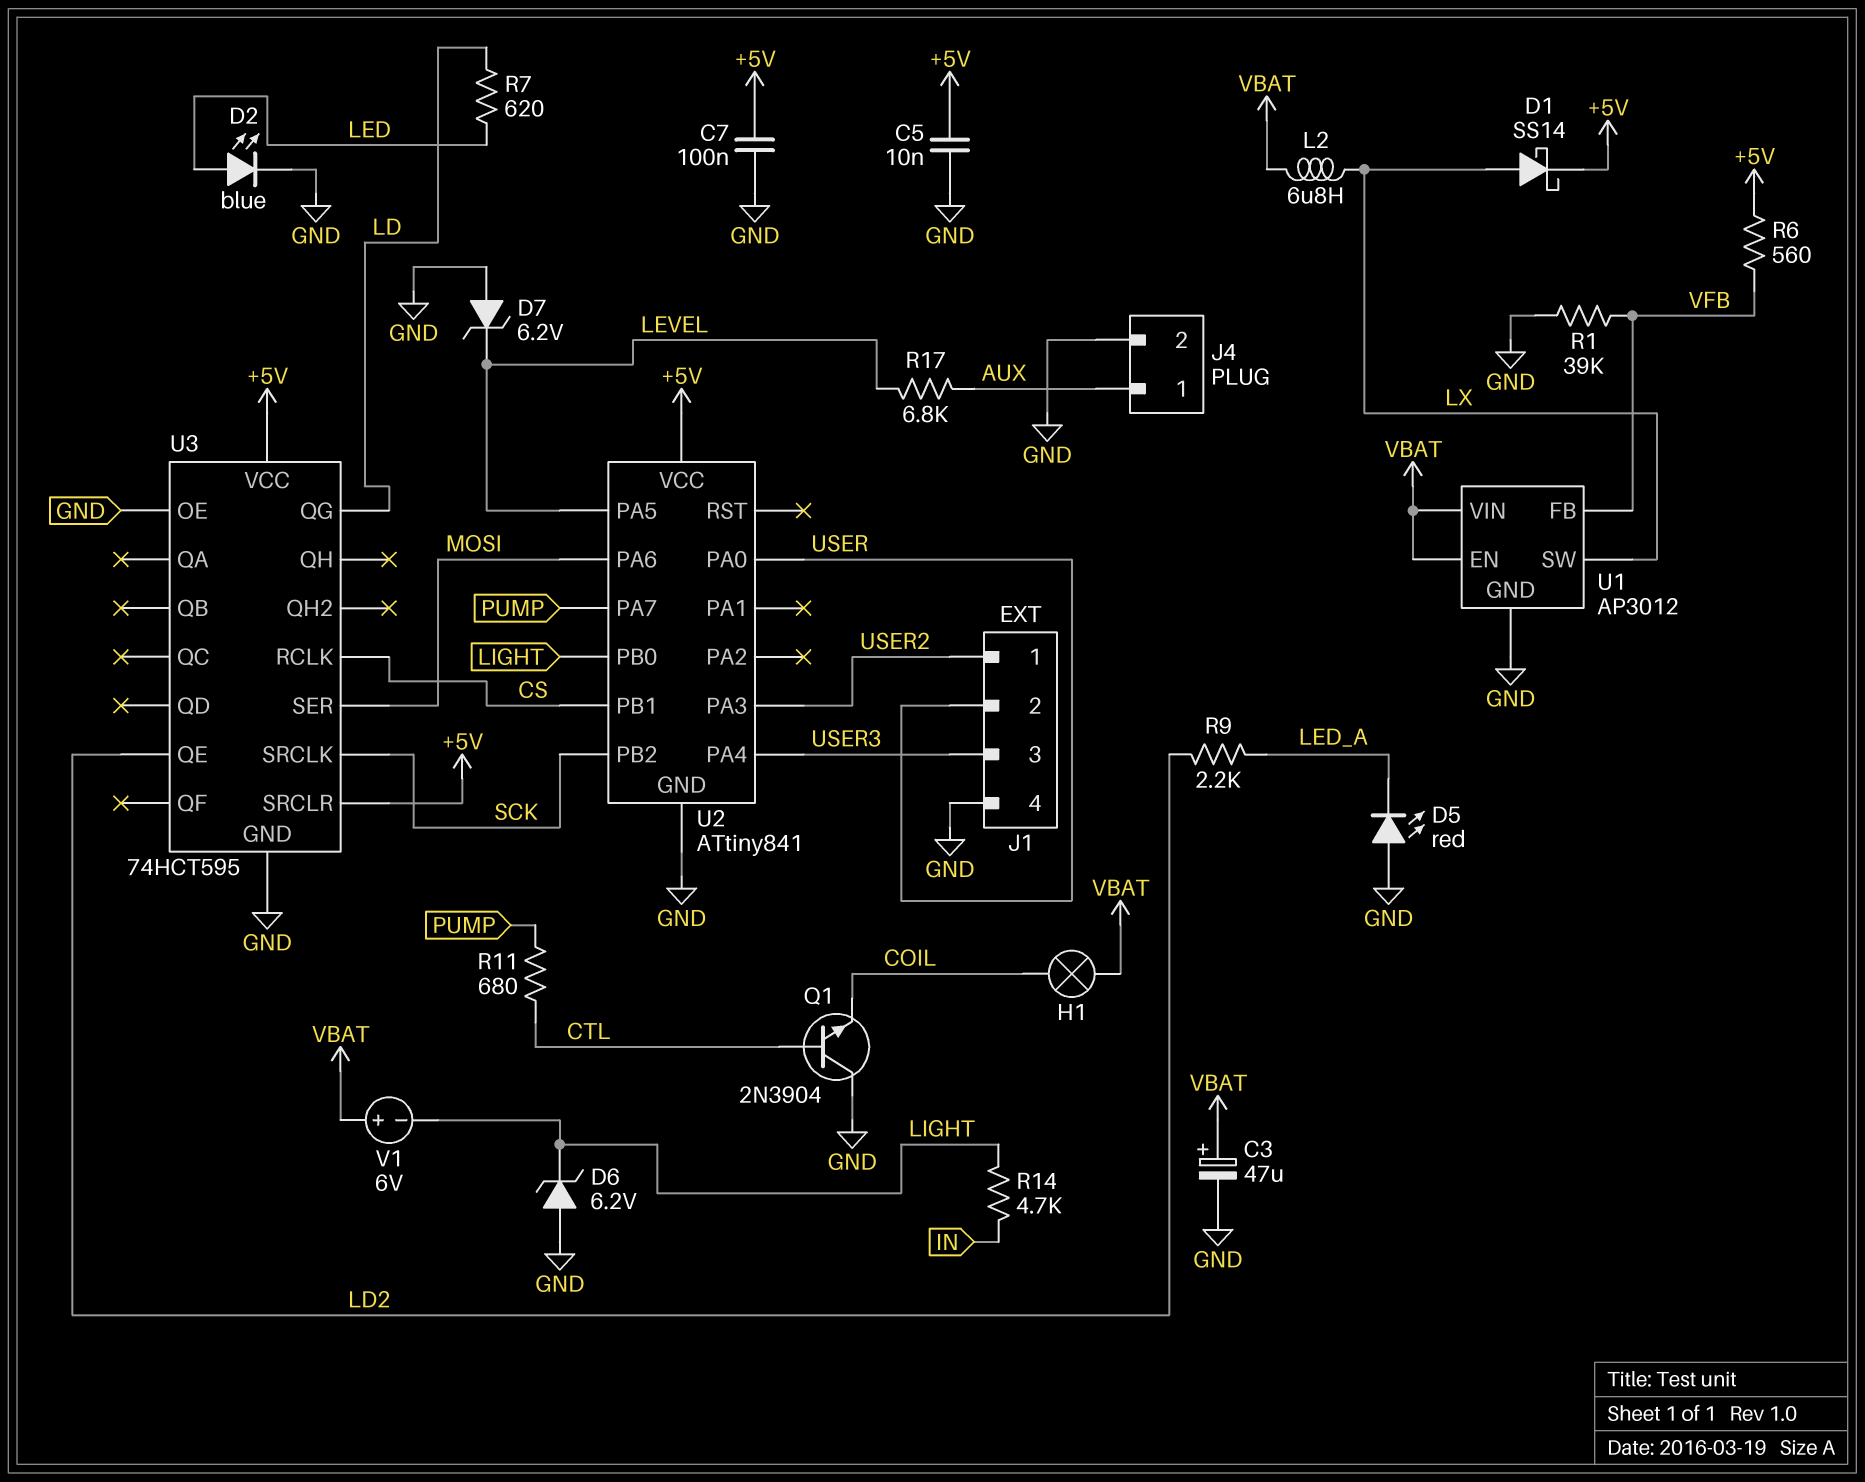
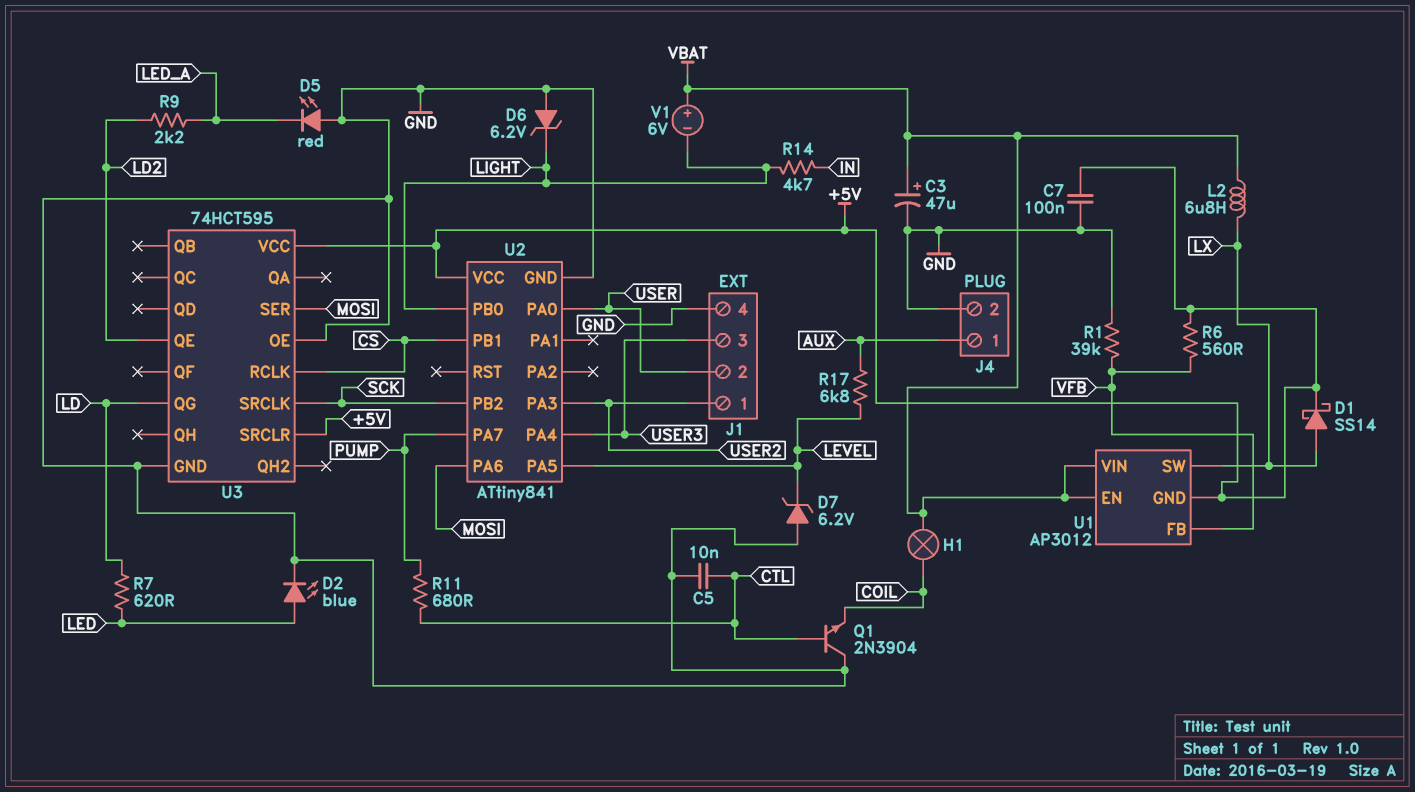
C5: 10nF (+5V, GND) -> 10nF (CTL, GND)
U1 pin GND: GND -> +5V

